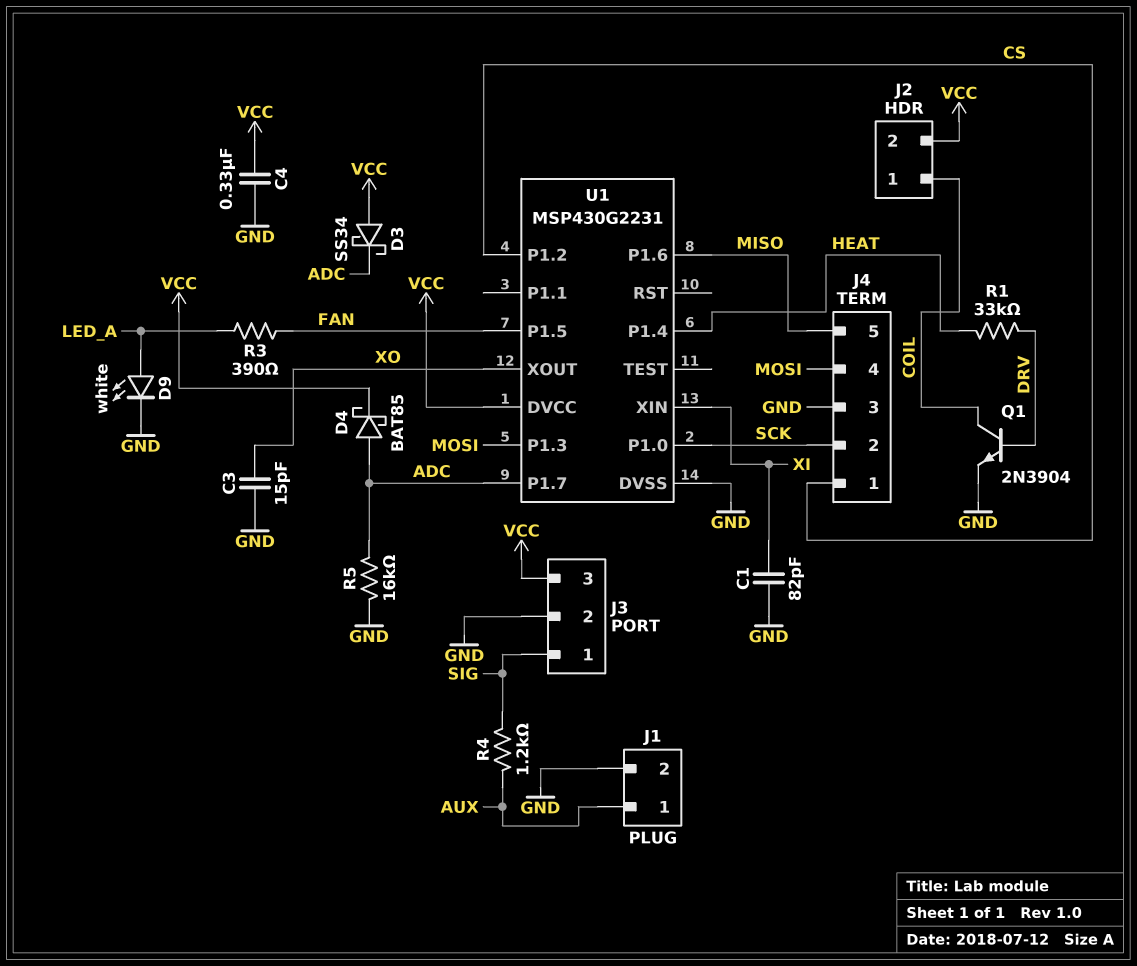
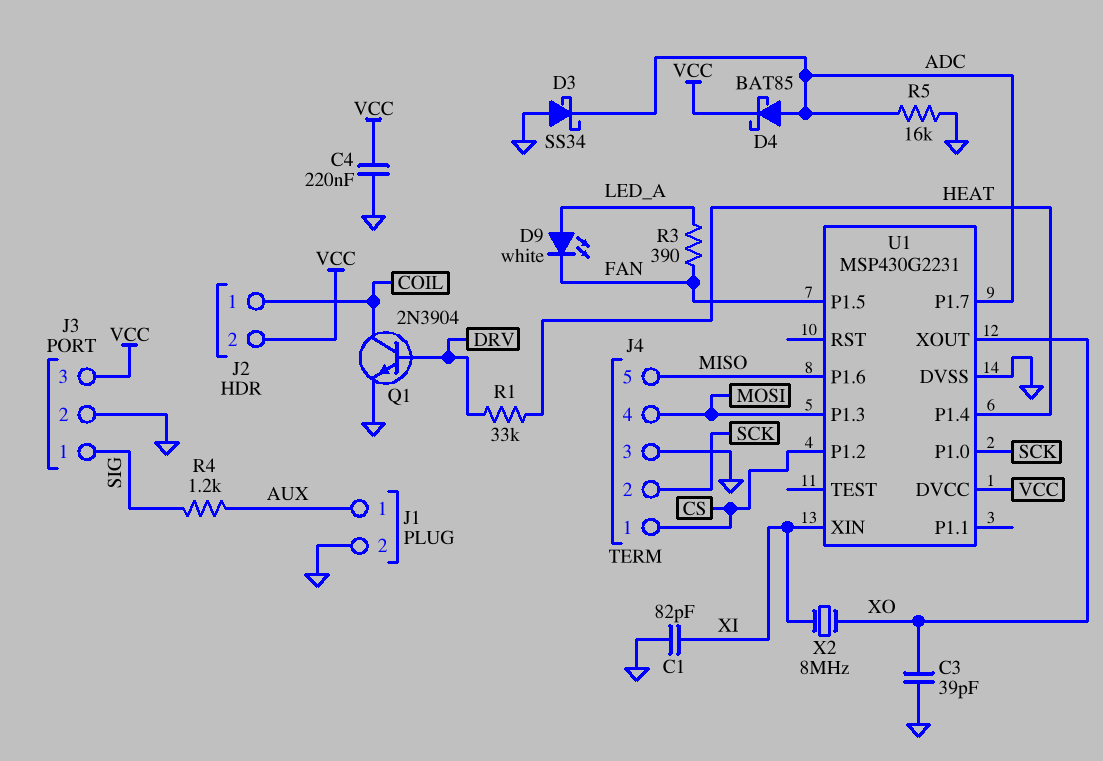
C3: 15pF (GND, XO) -> 39pF (GND, XO)
C4: 330nF (GND, VCC) -> 220nF (GND, VCC)
D3: schottky SS34 (A VCC, K ADC) -> schottky SS34 (A GND, K ADC)
D9: LED white (A LED_A, K GND) -> LED white (A LED_A, K FAN)
X2: none -> 8MHz (XI, XO)

